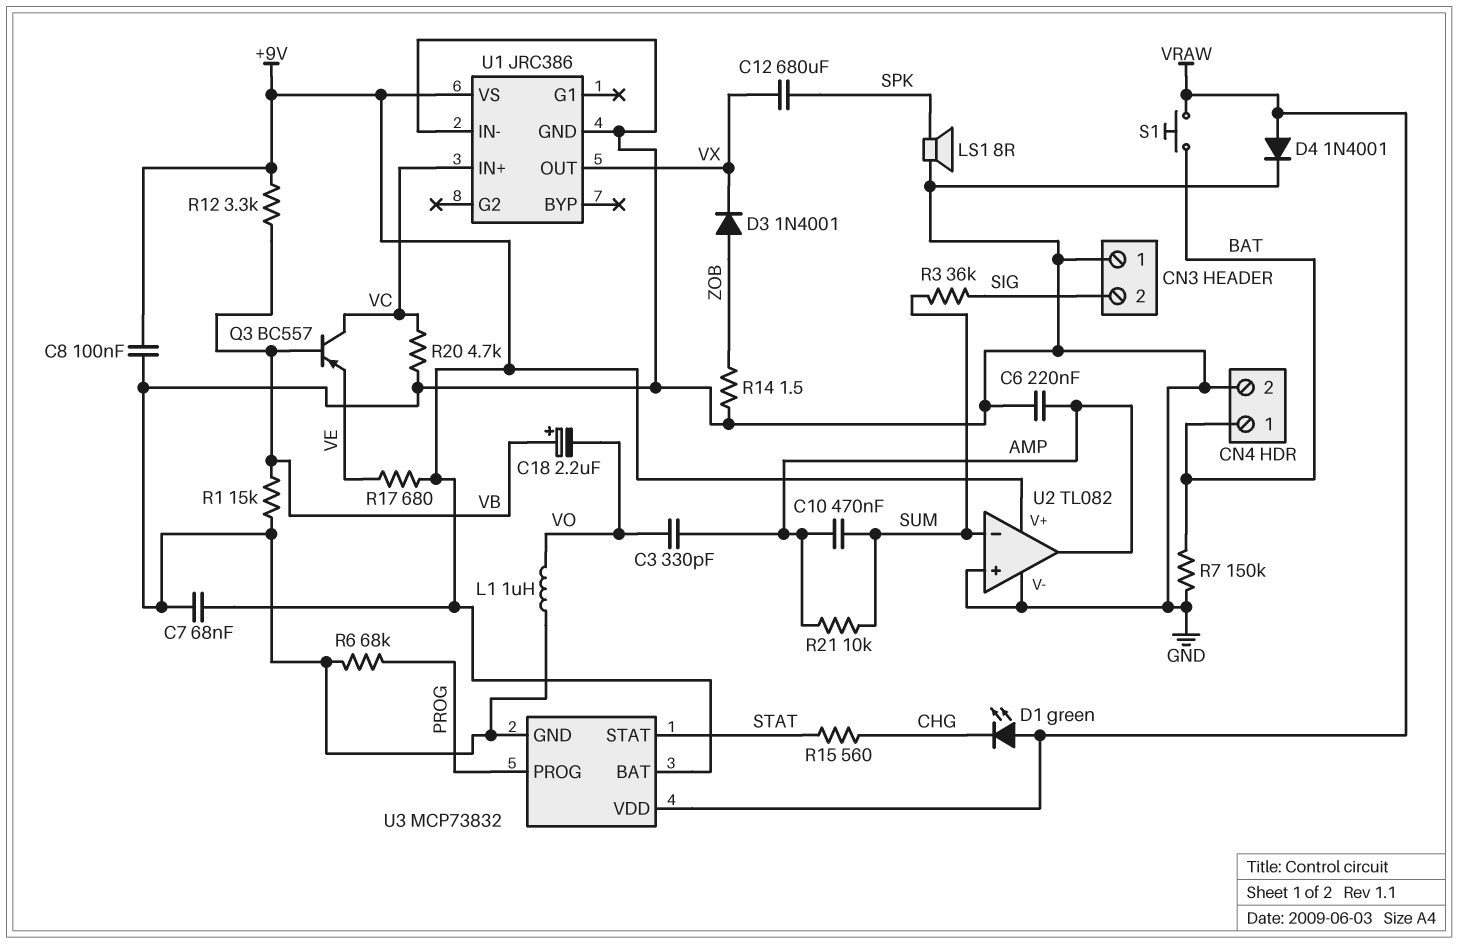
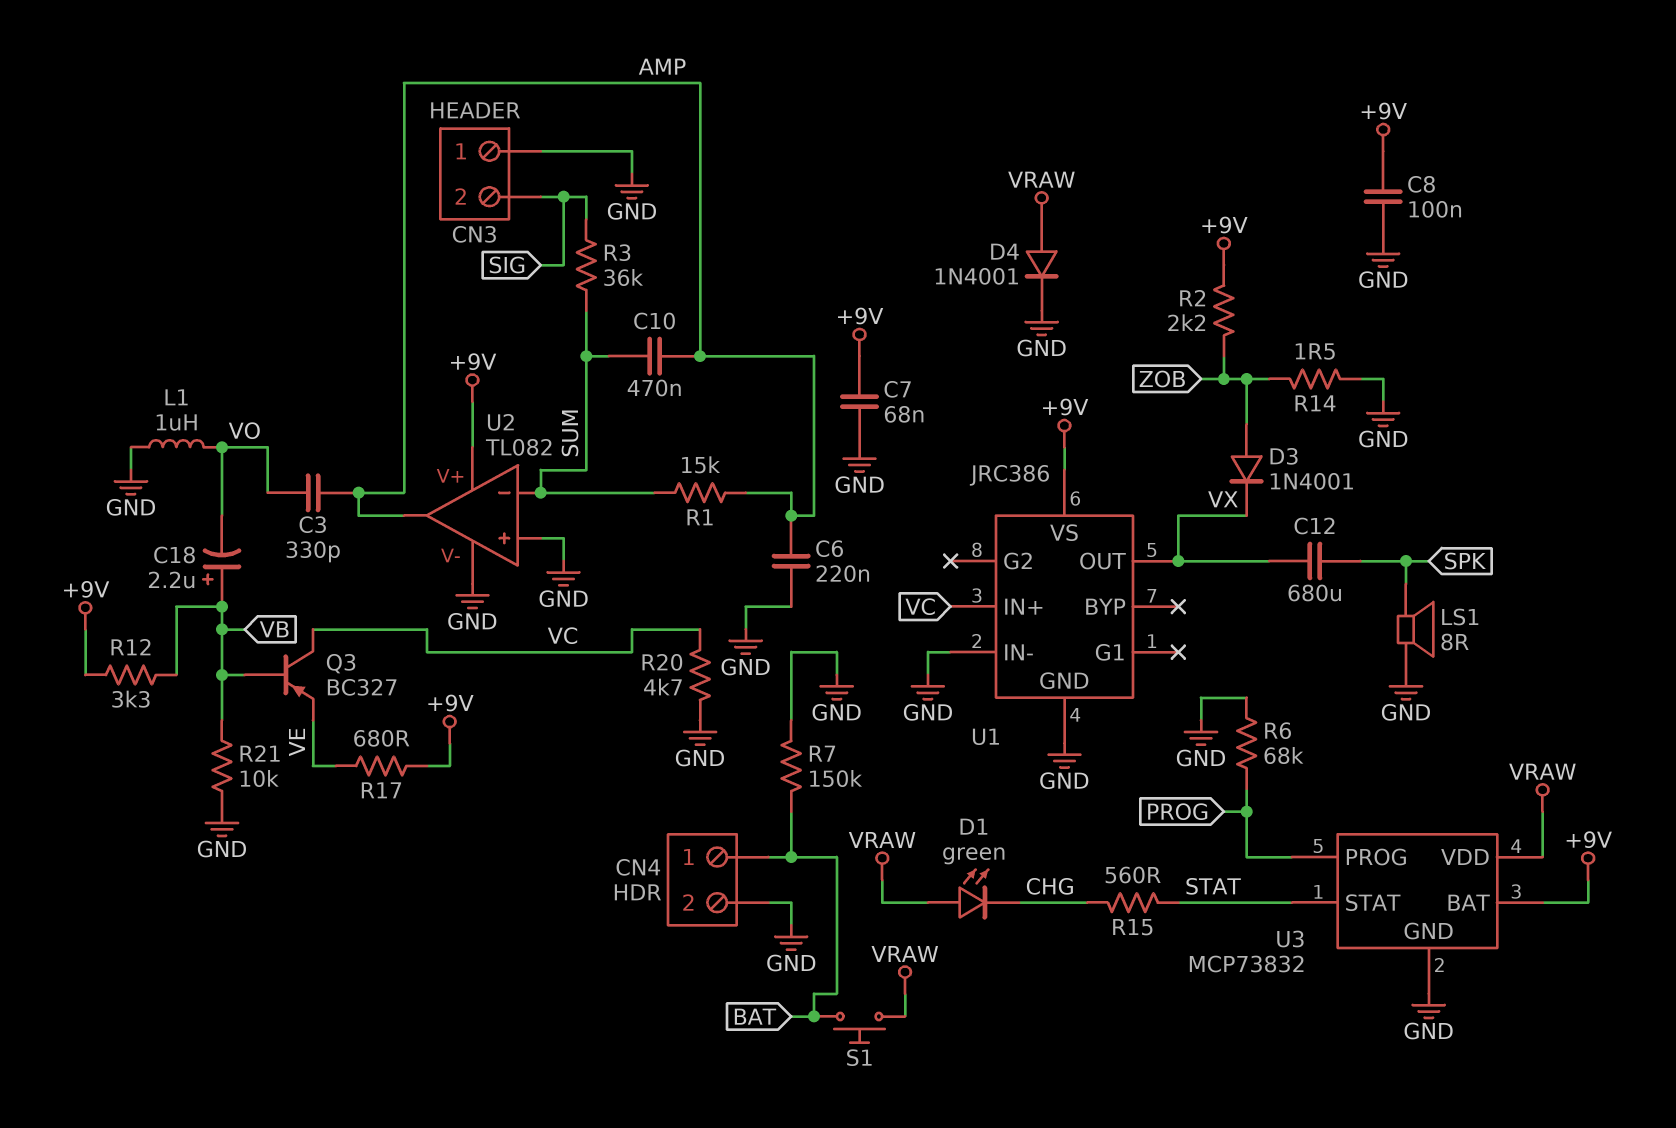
Q3: PNP BC557 (B VB, C VC, E VE) -> PNP BC327 (B VB, C VC, E VE)
R1: 15k (GND, VB) -> 15k (AMP, SUM)
R2: none -> 2.2k (+9V, ZOB)
R21: 10k (AMP, SUM) -> 10k (GND, VB)

